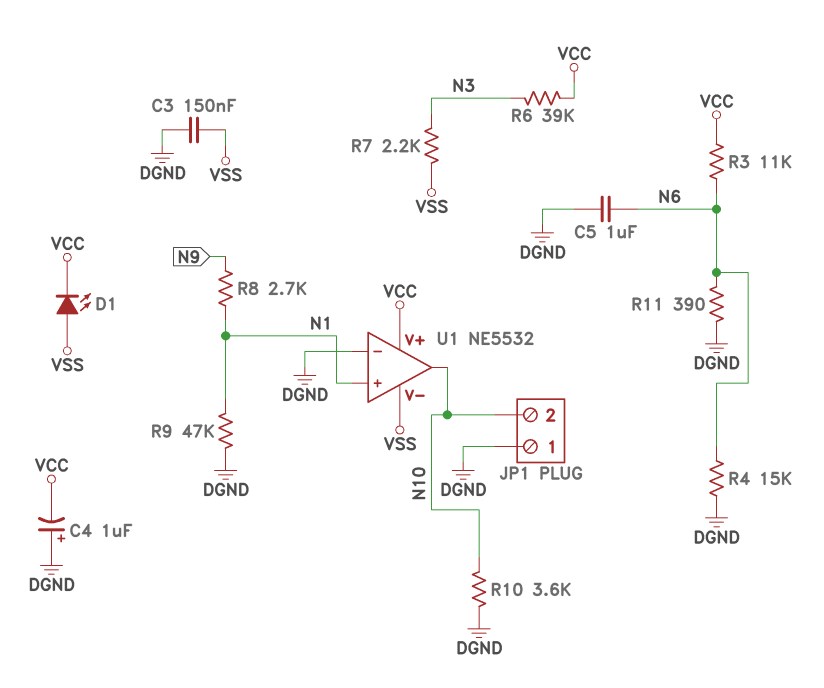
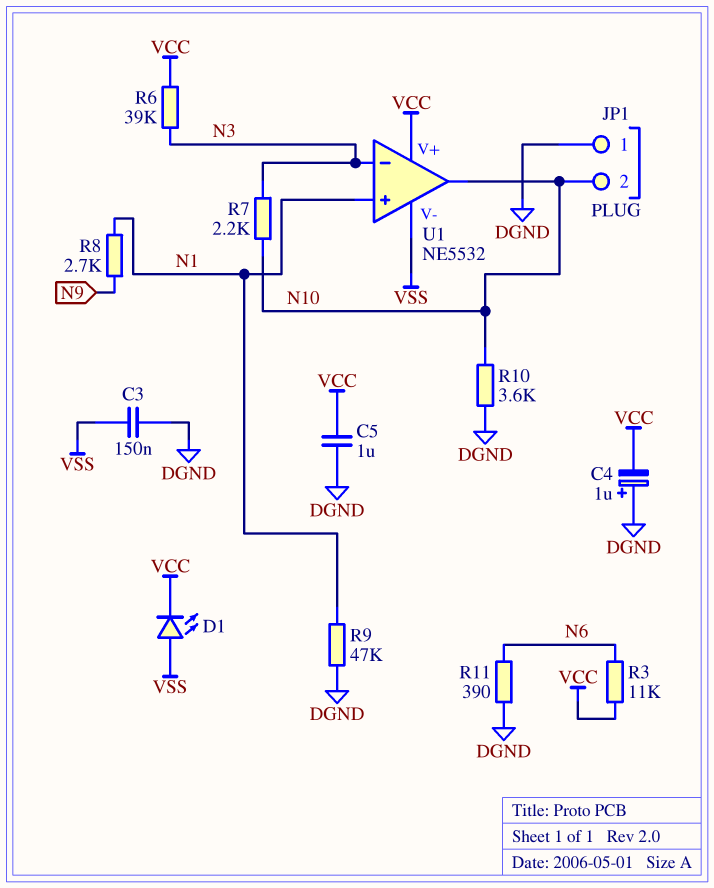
C5: 1uF (DGND, N6) -> 1uF (DGND, VCC)
R4: 15k (DGND, N6) -> none
R7: 2.2k (N3, VSS) -> 2.2k (N3, N10)
U1 pin in-: DGND -> N3

